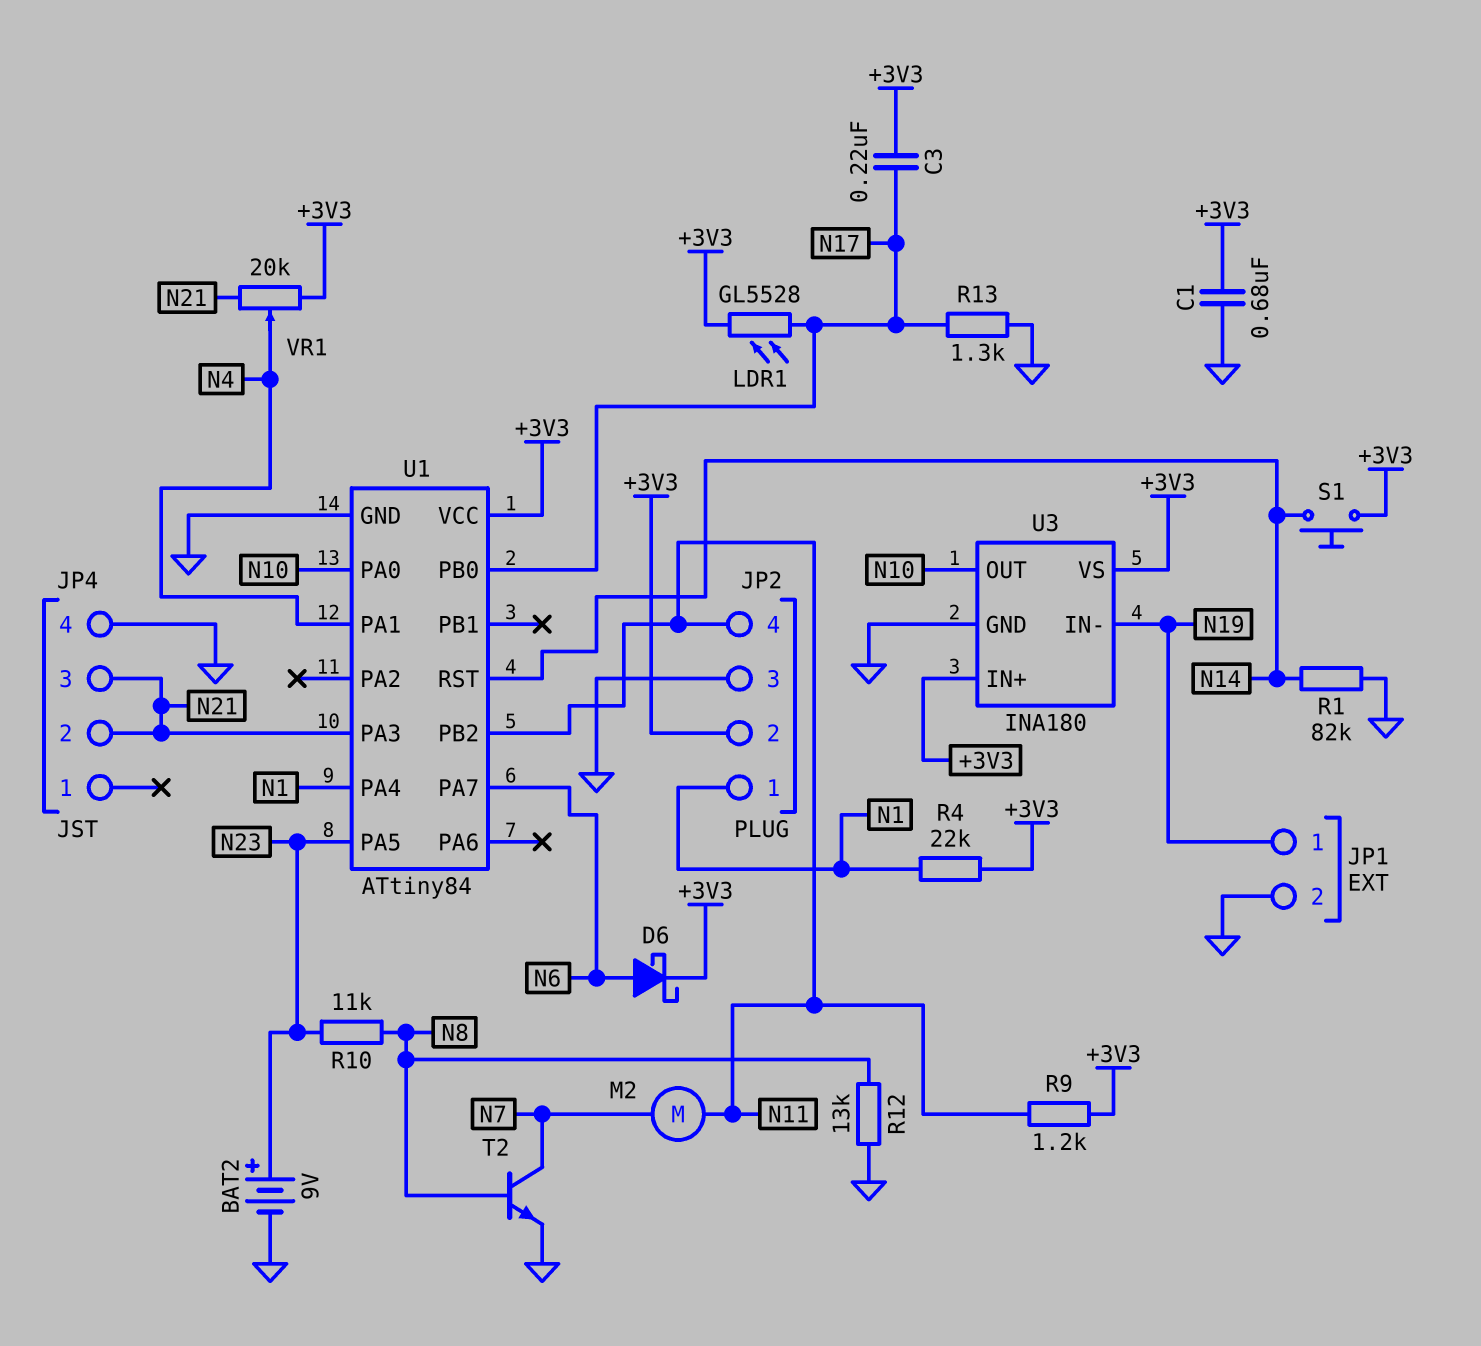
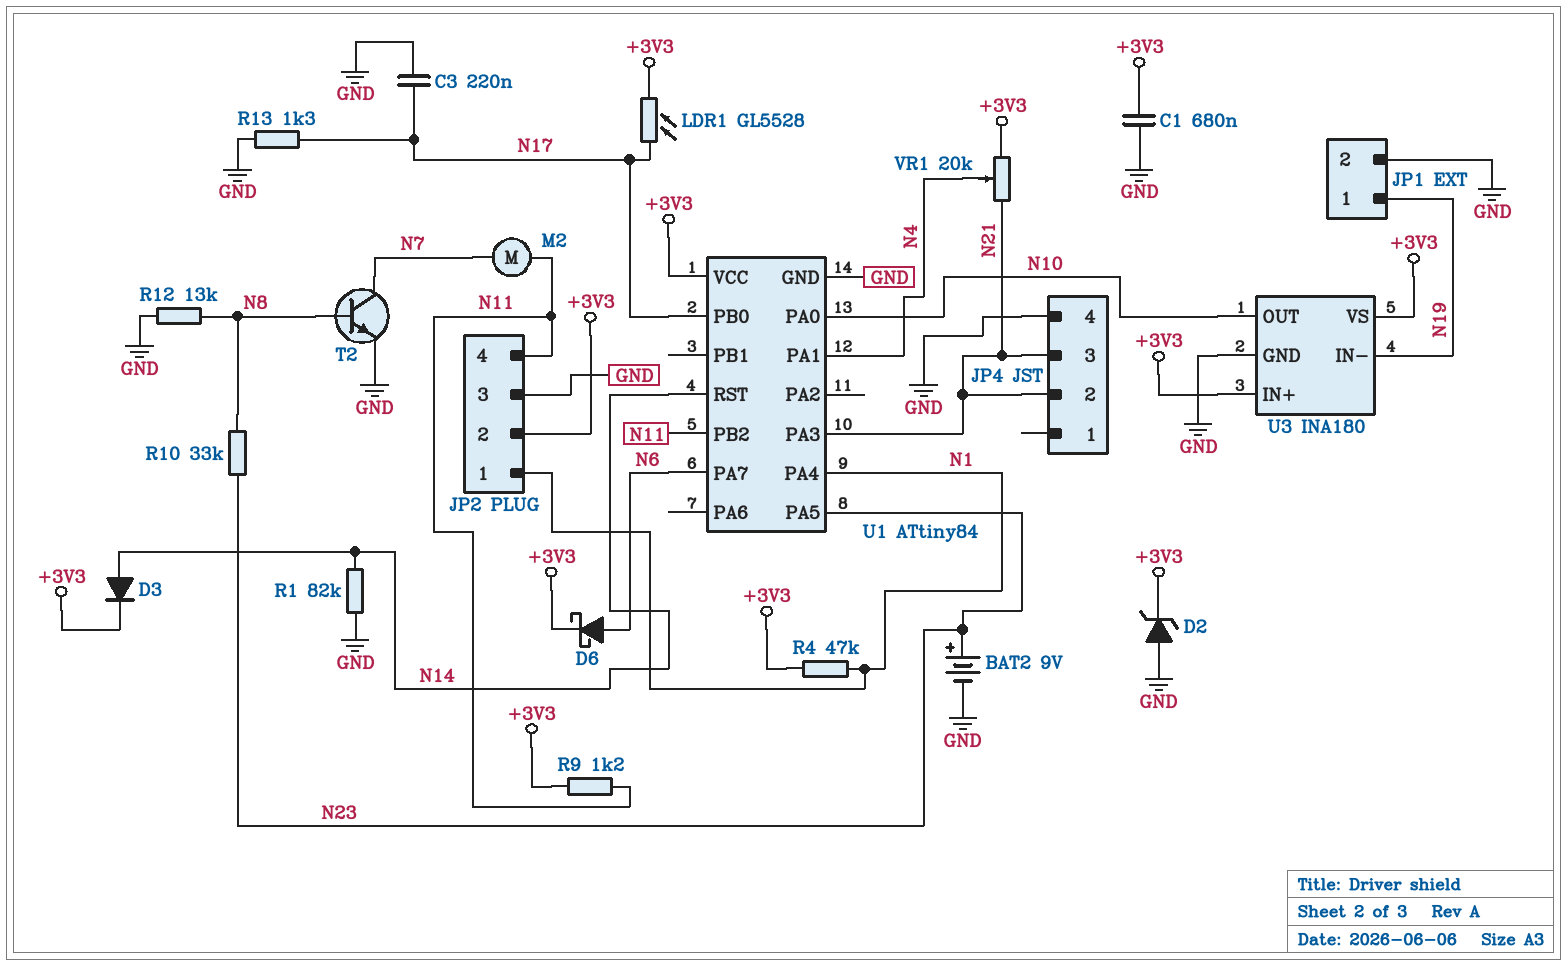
C3: 220nF (+3V3, N17) -> 220nF (GND, N17)
D2: none -> zener (A GND, K +3V3)
D3: none -> diode (A N14, K +3V3)
R4: 22k (+3V3, N1) -> 47k (+3V3, N1)
R10: 11k (N8, N23) -> 33k (N8, N23)
S1: button (+3V3, N14) -> none

